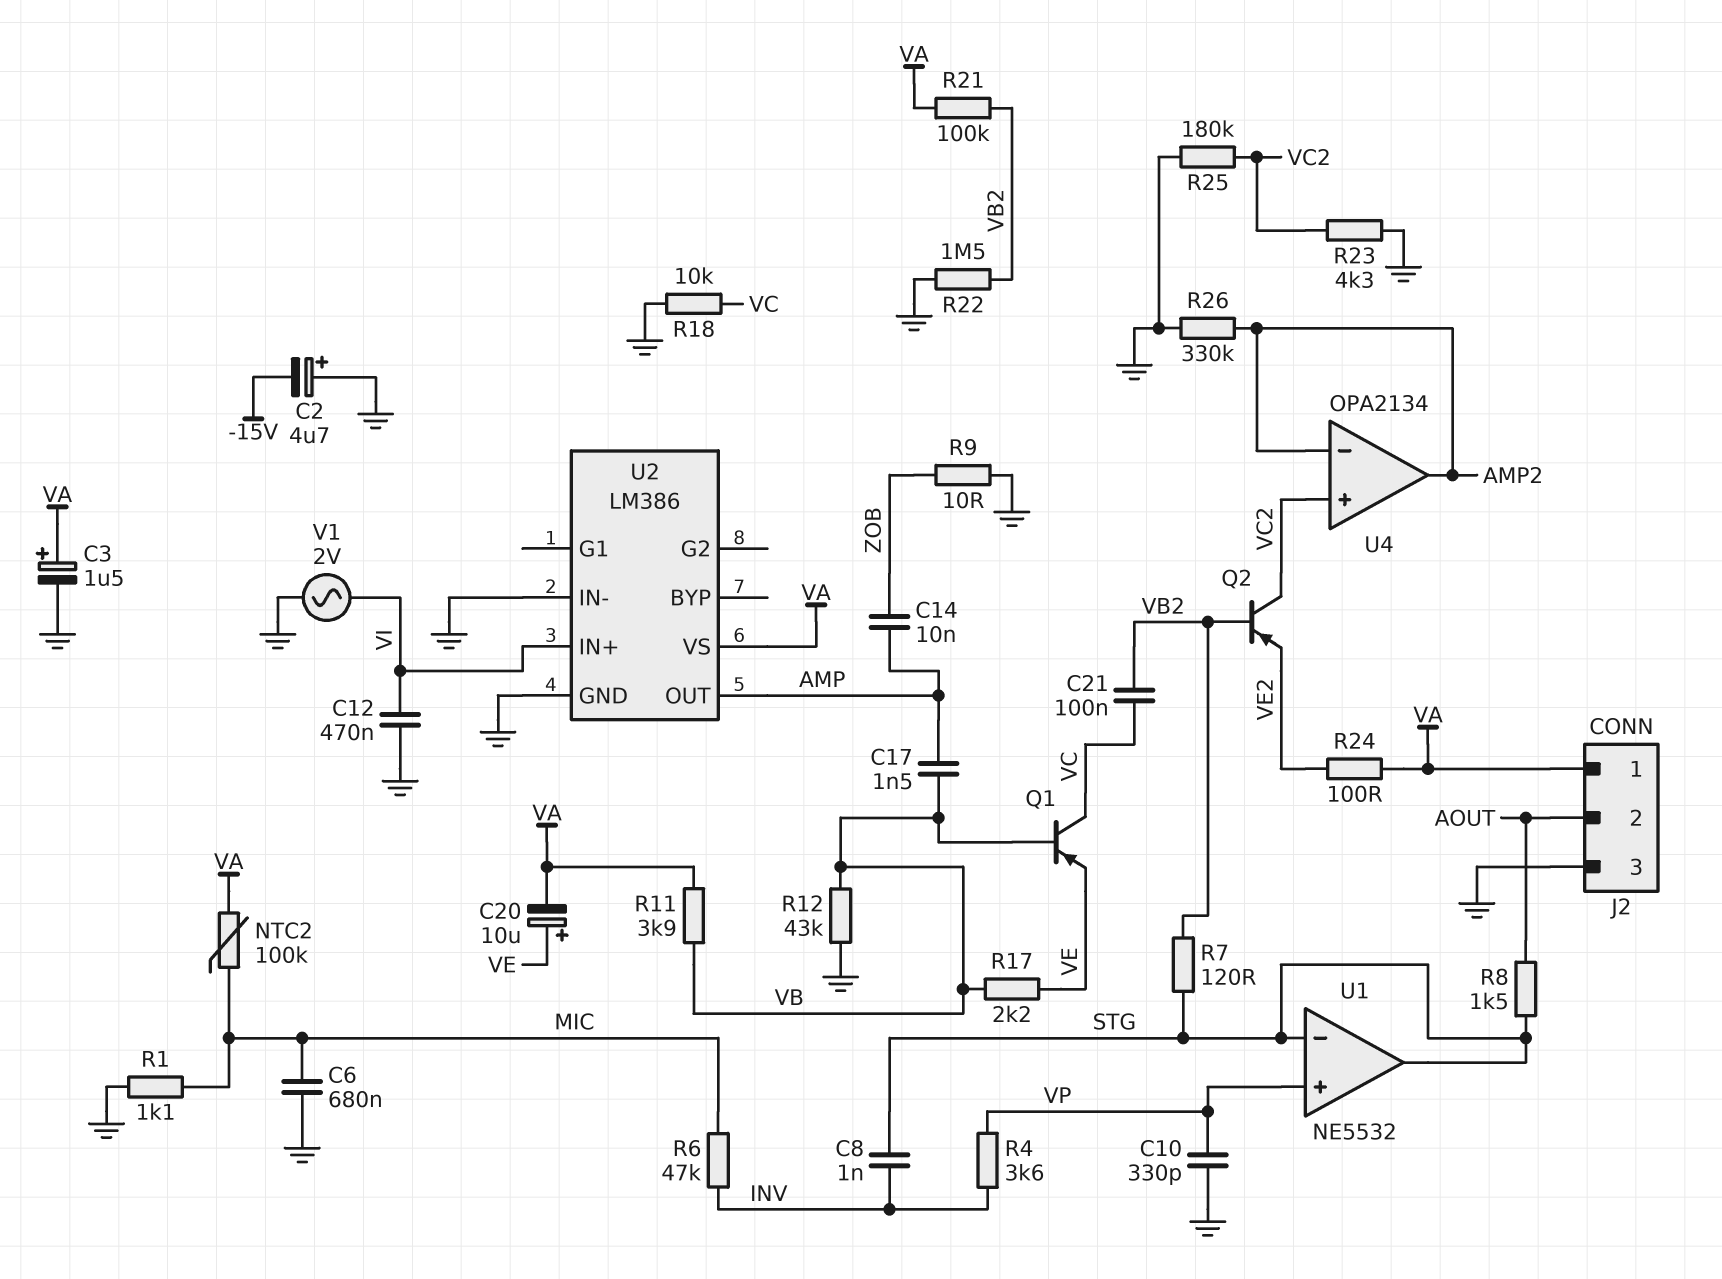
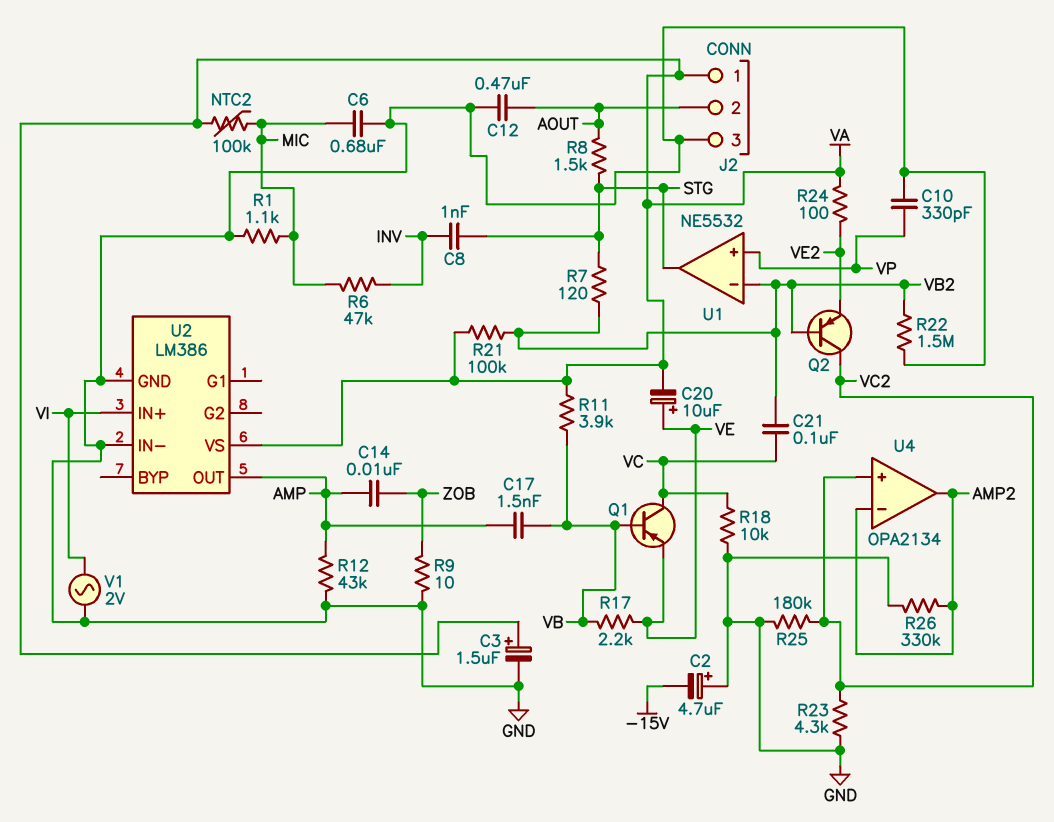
C12: 470nF (GND, VI) -> 470nF (AOUT, GND)
R4: 3.6k (INV, VP) -> none
R12: 43k (GND, VB) -> 43k (AMP, GND)
U1 pin in-: STG -> VB2

